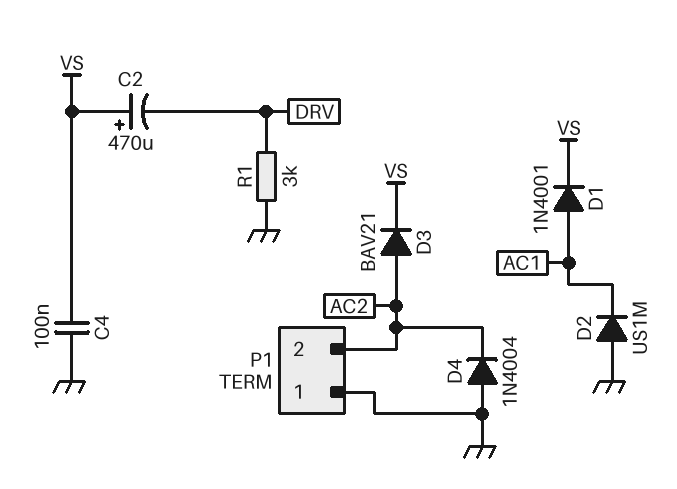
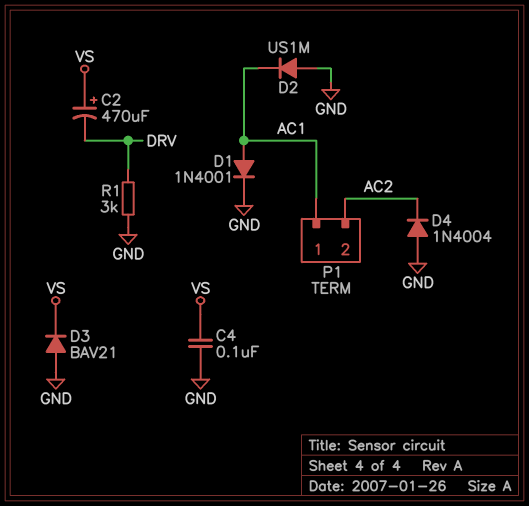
D1: diode 1N4001 (A AC1, K VS) -> diode 1N4001 (A AC1, K GND)
D3: diode BAV21 (A AC2, K VS) -> diode BAV21 (A GND, K VS)
P1 pin 1: GND -> AC1

